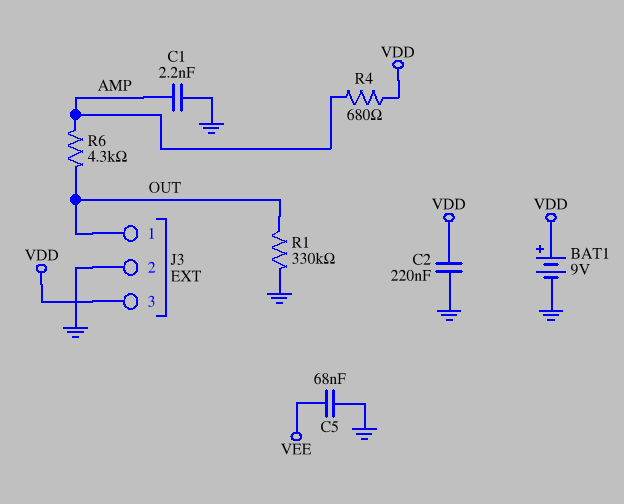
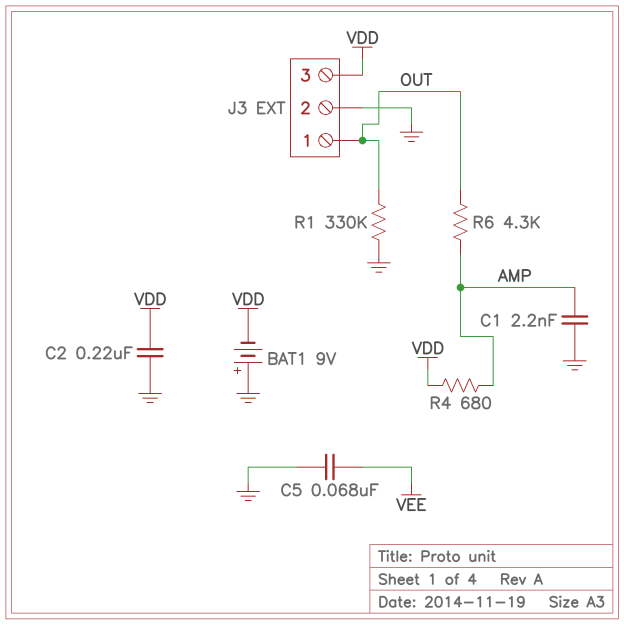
BAT1: 9V (plus VDD, minus GND) -> 9V (plus GND, minus VDD)

